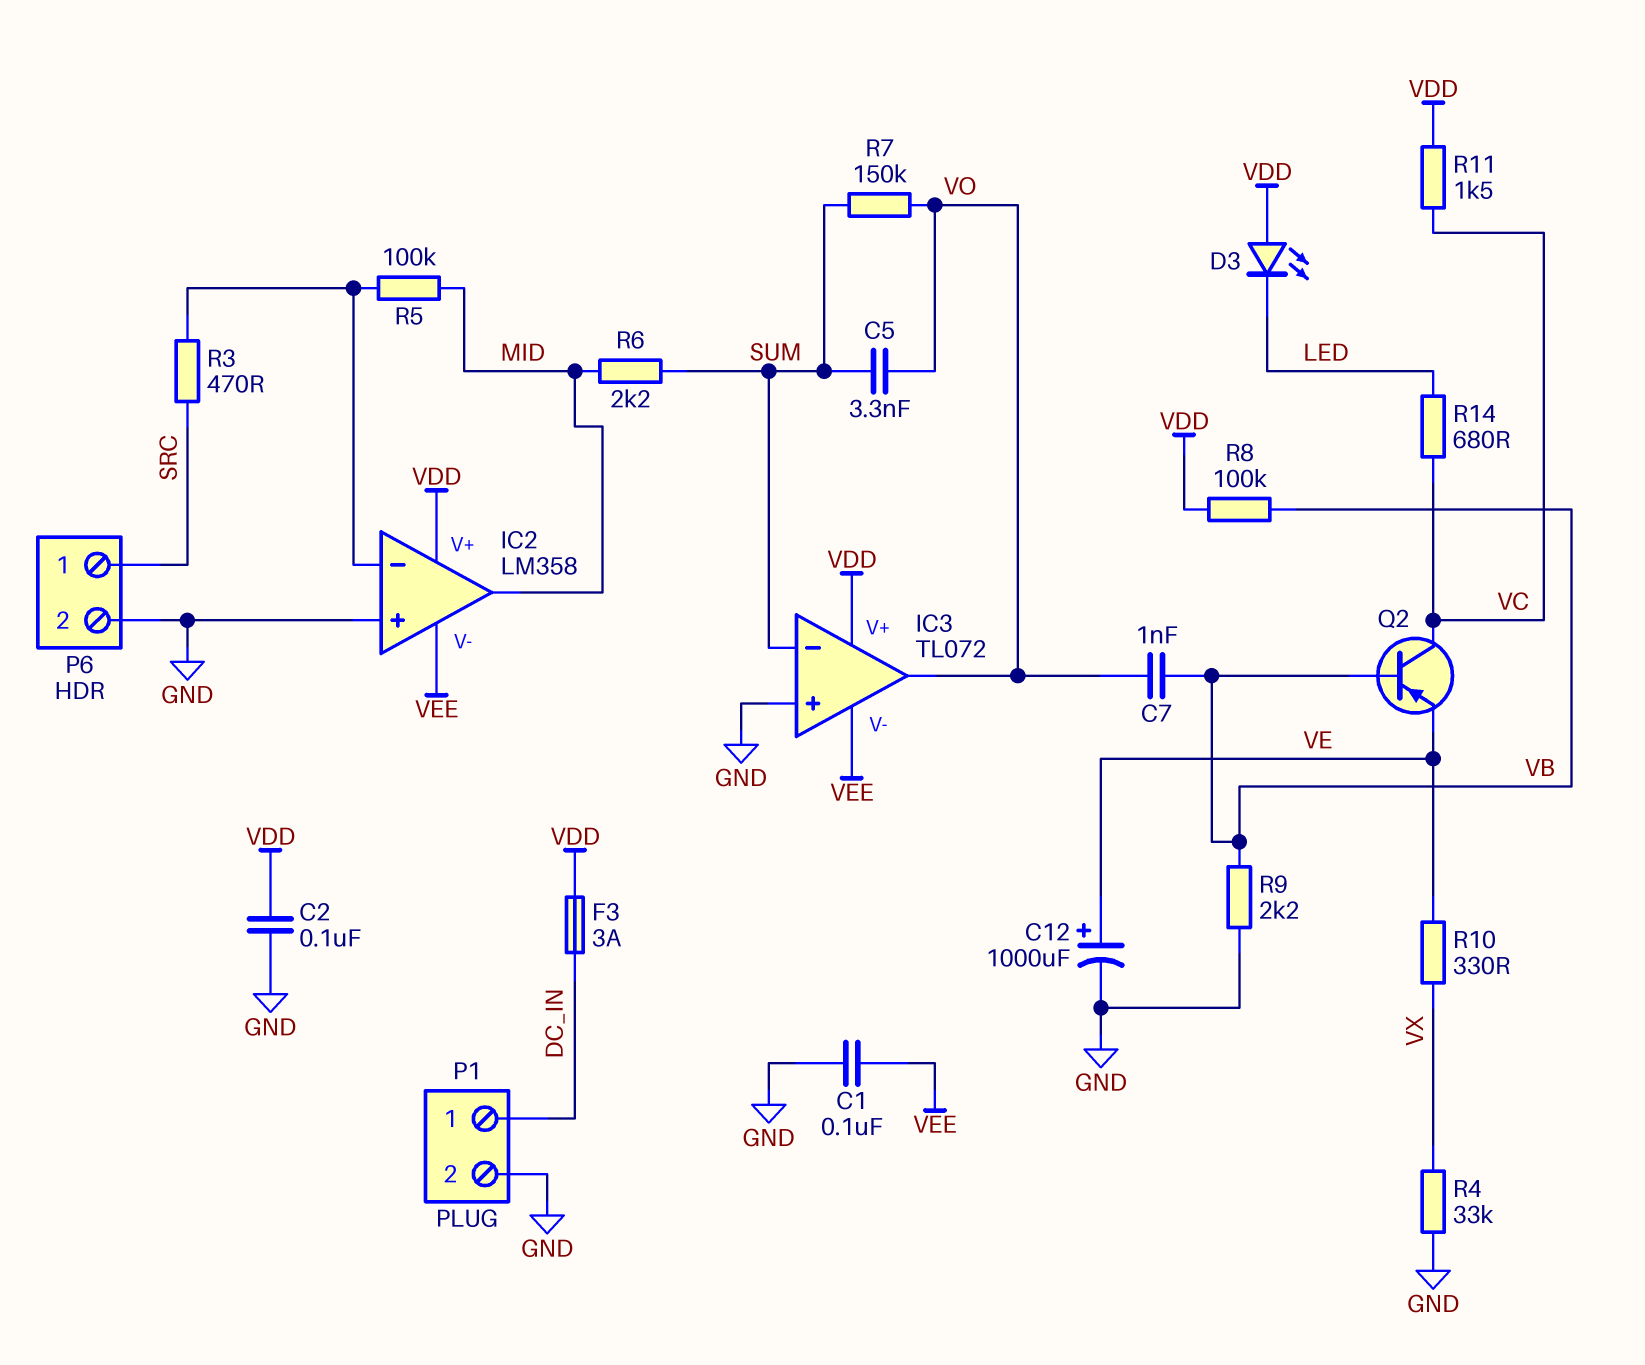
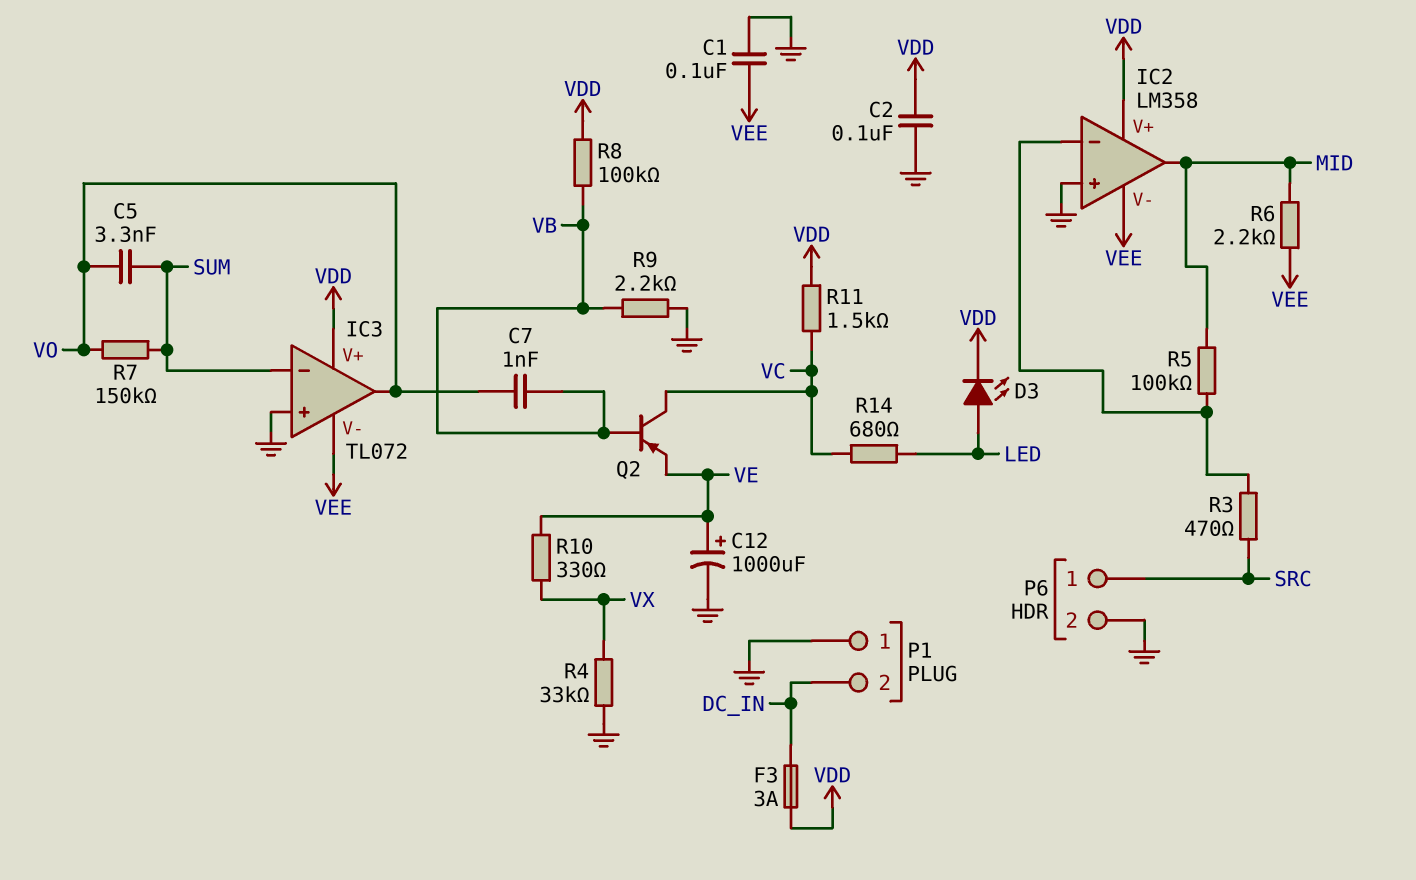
D3: LED (A VDD, K LED) -> LED (A LED, K VDD)
P1 pin 1: DC_IN -> GND
P1 pin 2: GND -> DC_IN
R6: 2.2k (MID, SUM) -> 2.2k (MID, VEE)

